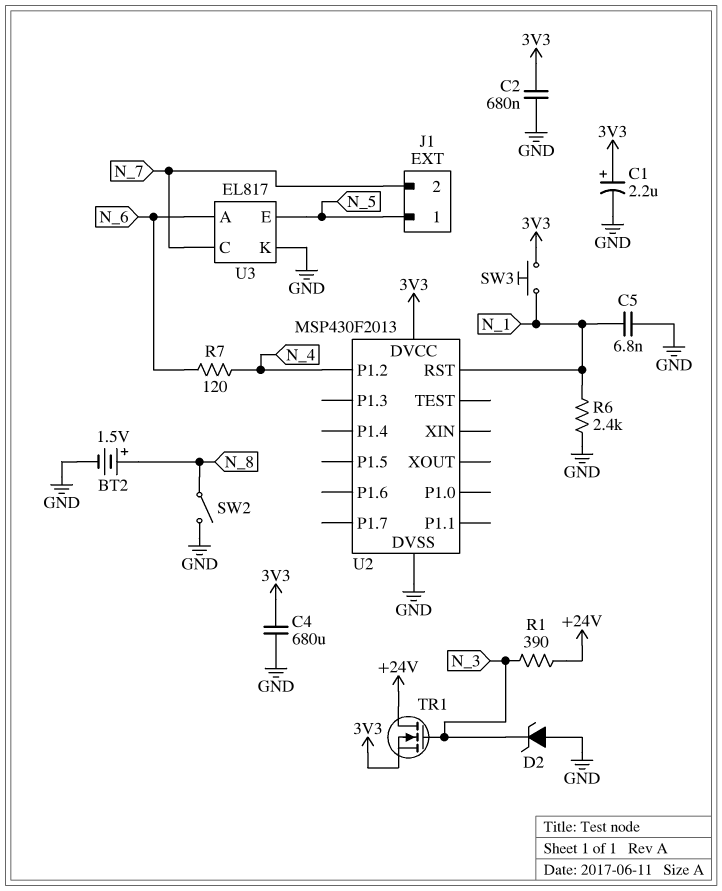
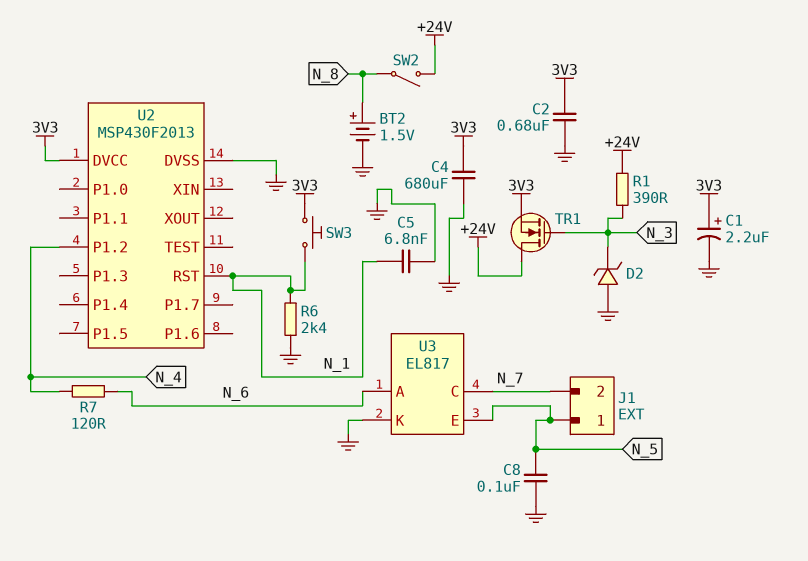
C8: none -> 100nF (GND, N_5)
SW2: switch (GND, N_8) -> switch (+24V, N_8)

